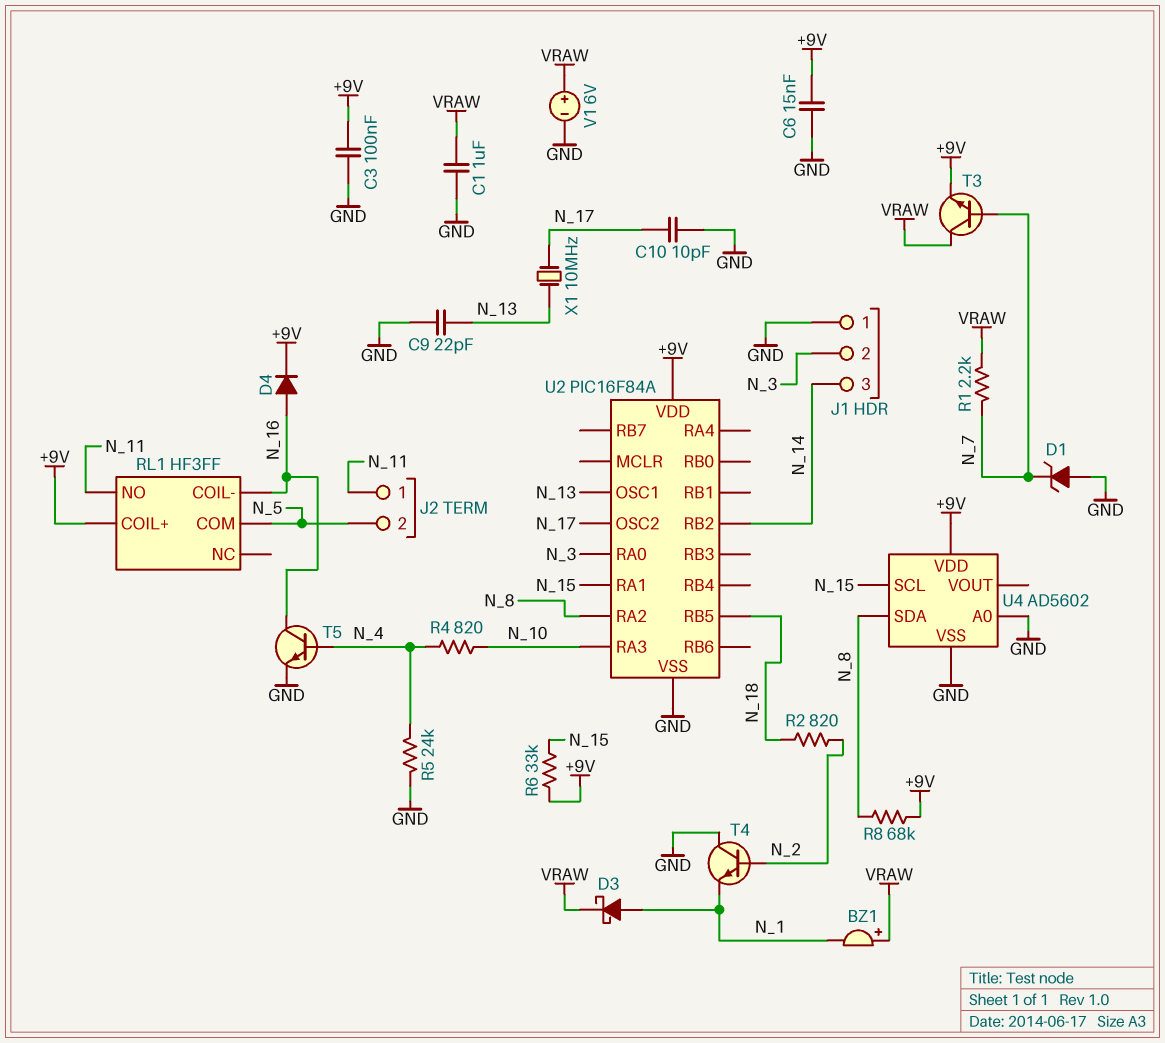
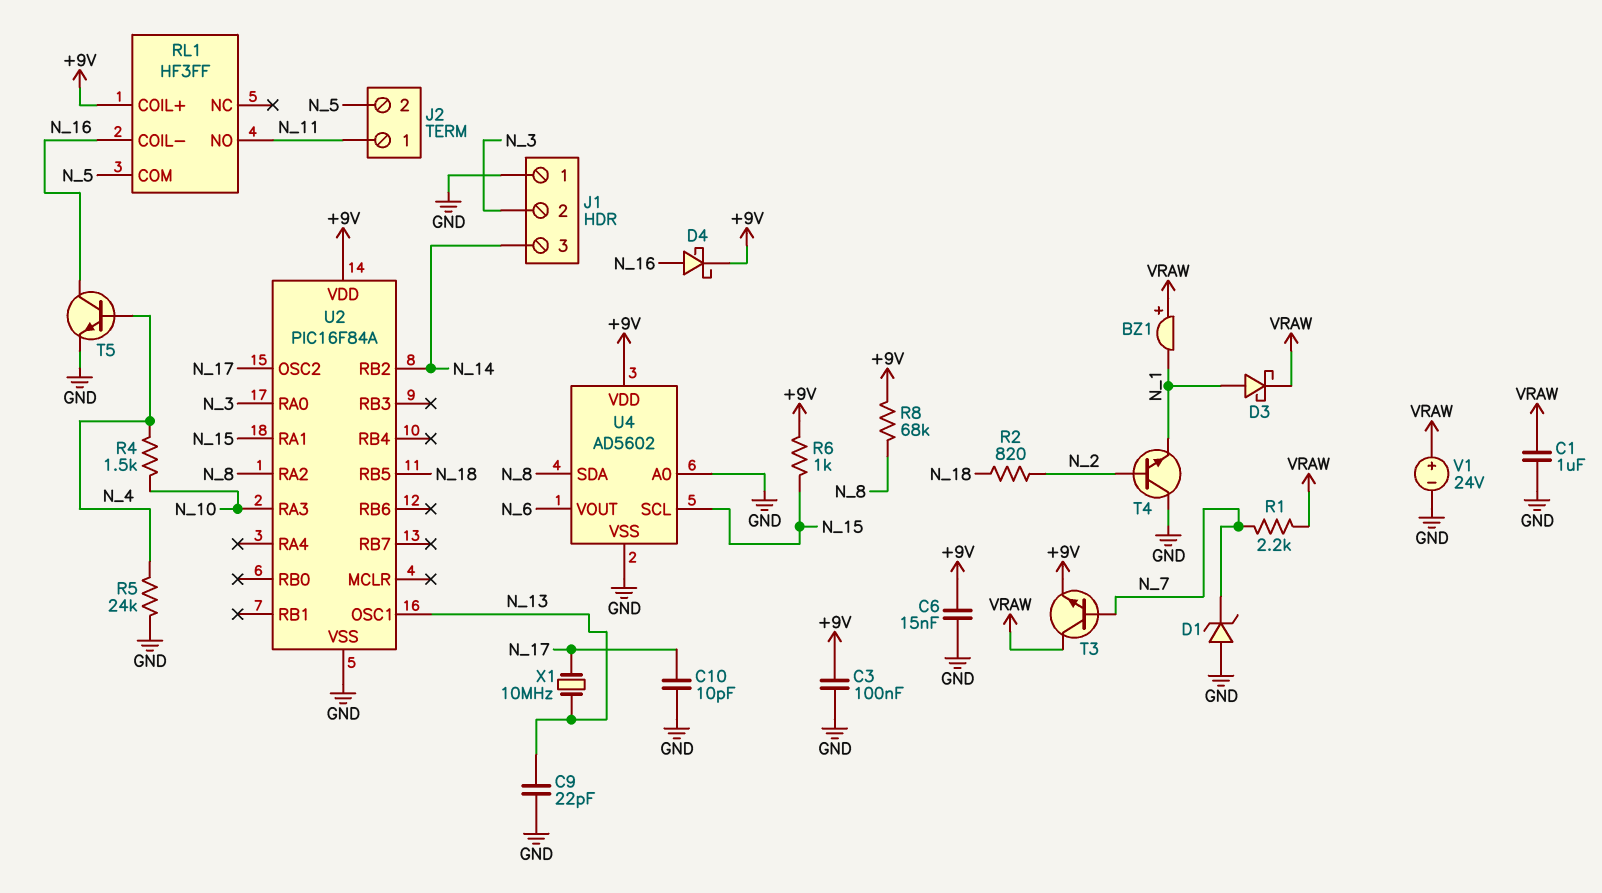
D4: diode (A N_16, K +9V) -> schottky (A N_16, K +9V)
R4: 820 (N_4, N_10) -> 1.5k (N_4, N_10)
R6: 33k (+9V, N_15) -> 1k (+9V, N_15)
U4 pin VOUT: none -> N_6
V1: 6V (plus VRAW, minus GND) -> 24V (plus VRAW, minus GND)

